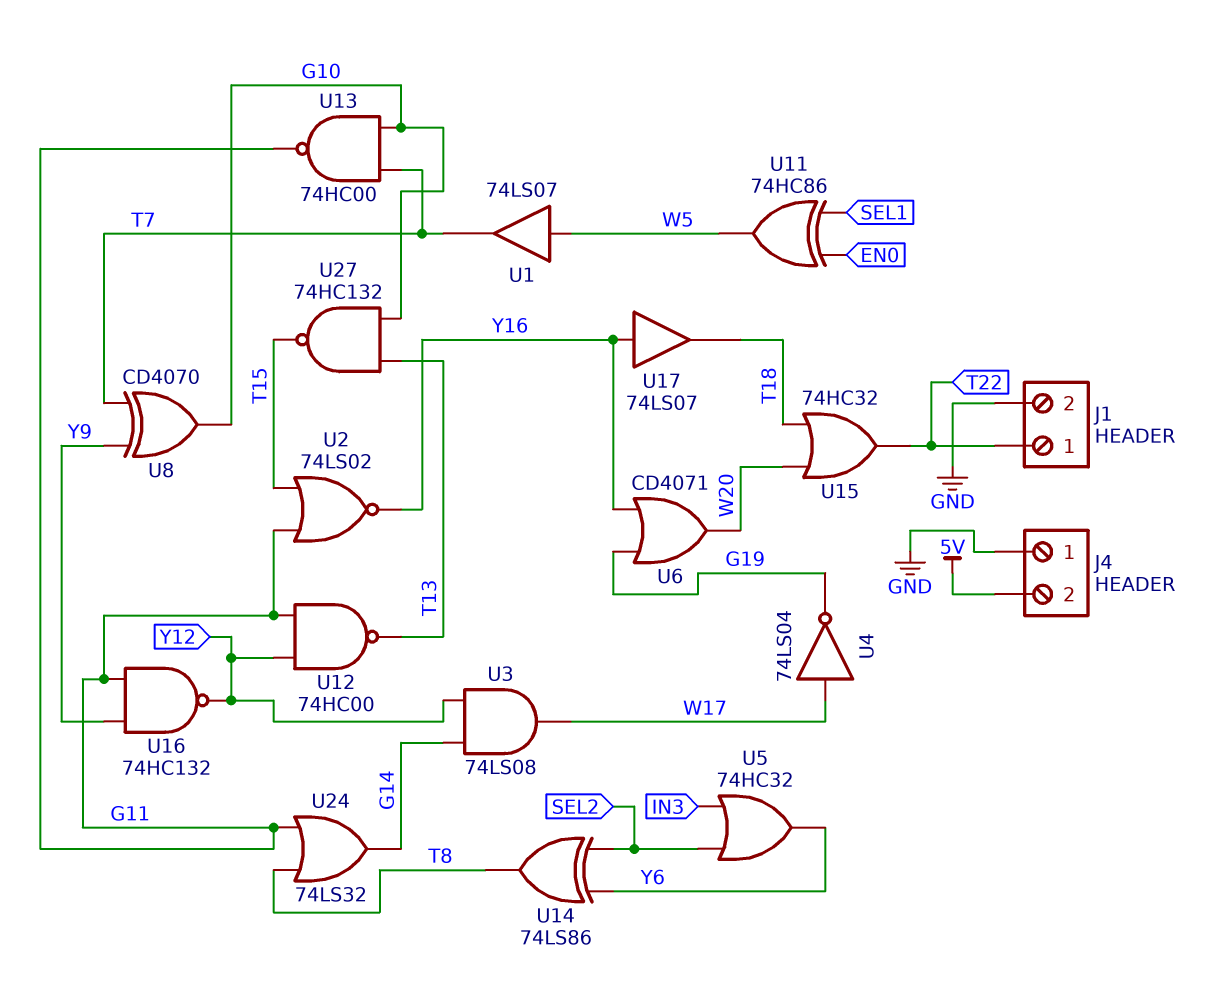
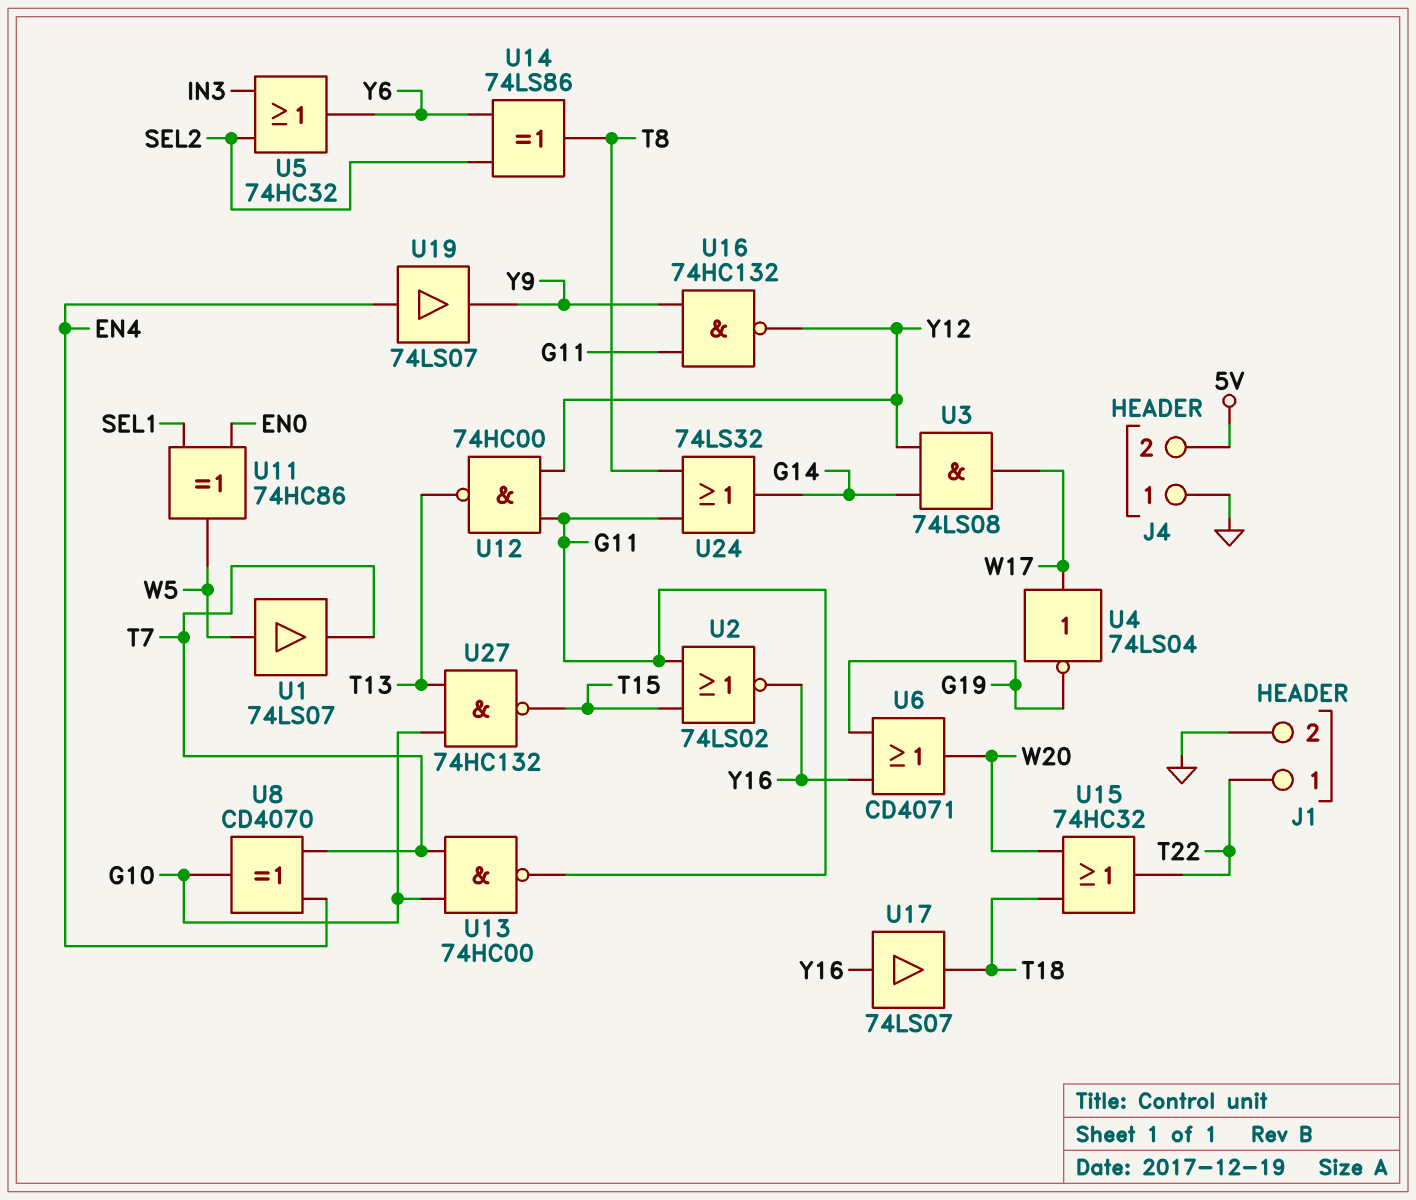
U8: XOR CD4070 (in T7, in Y9, out G10) -> XOR CD4070 (in EN4, in T7, out G10)
U19: none -> buffer 74LS07 (in EN4, out Y9)

